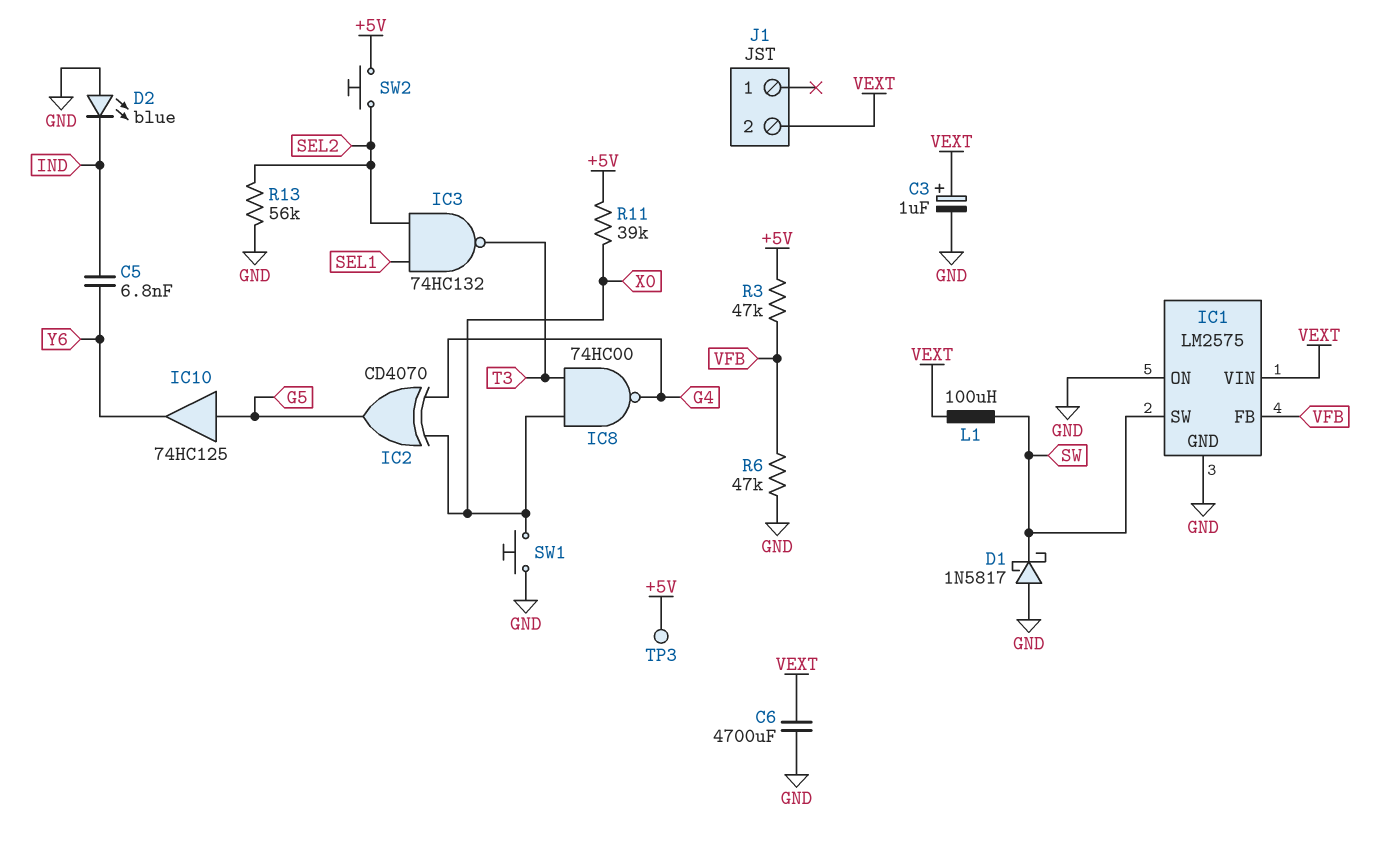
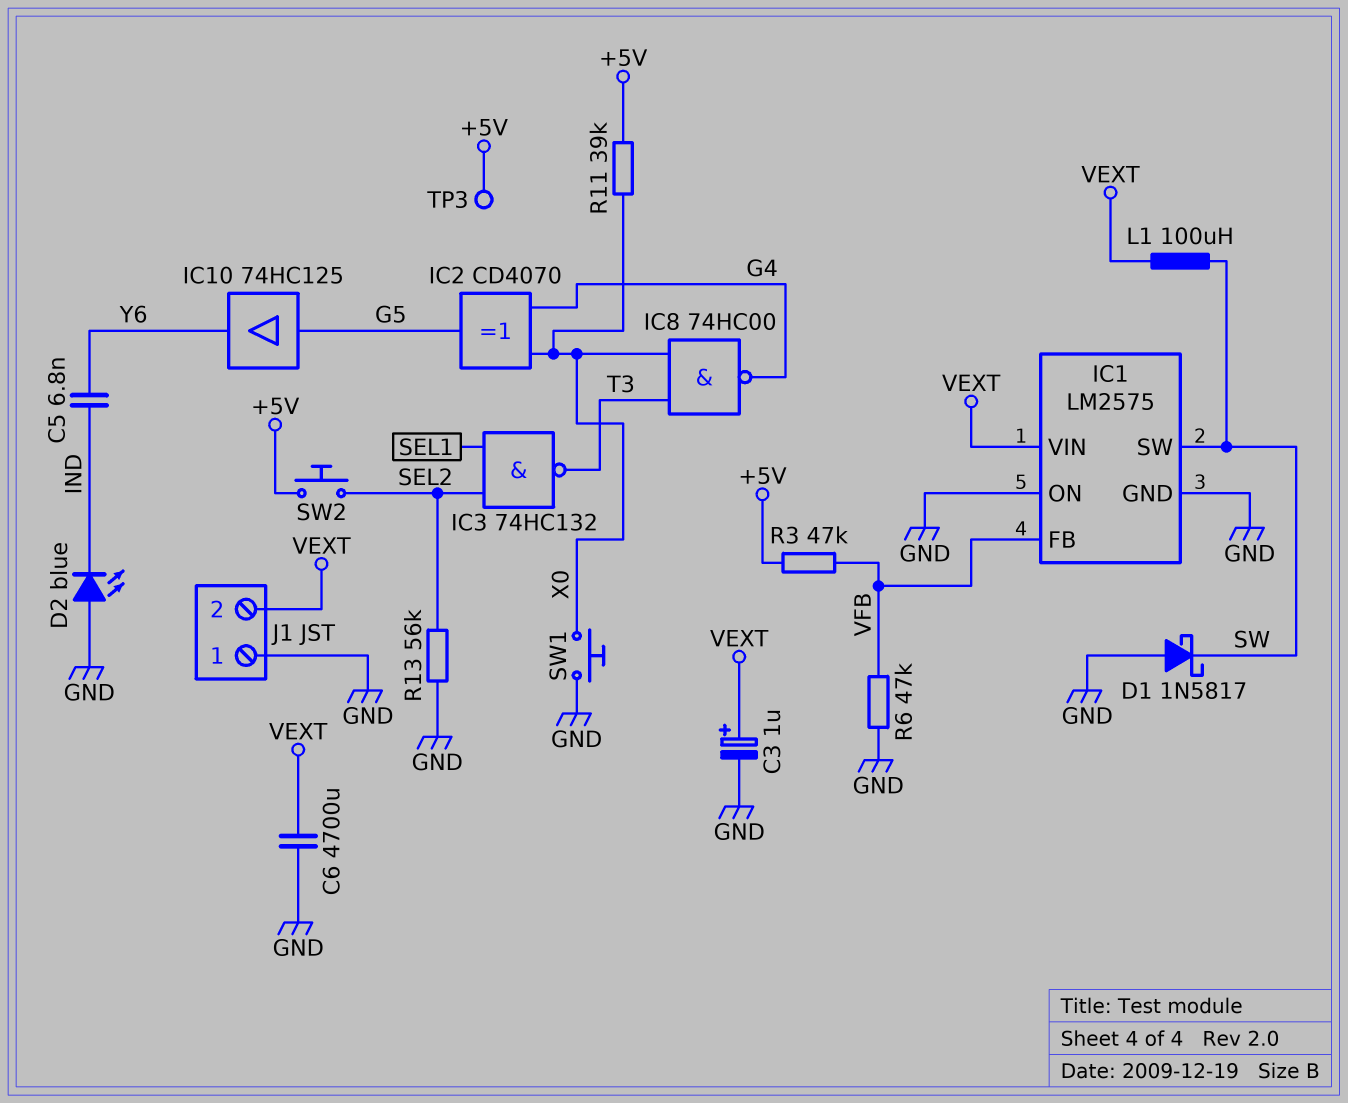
J1 pin 1: none -> GND

